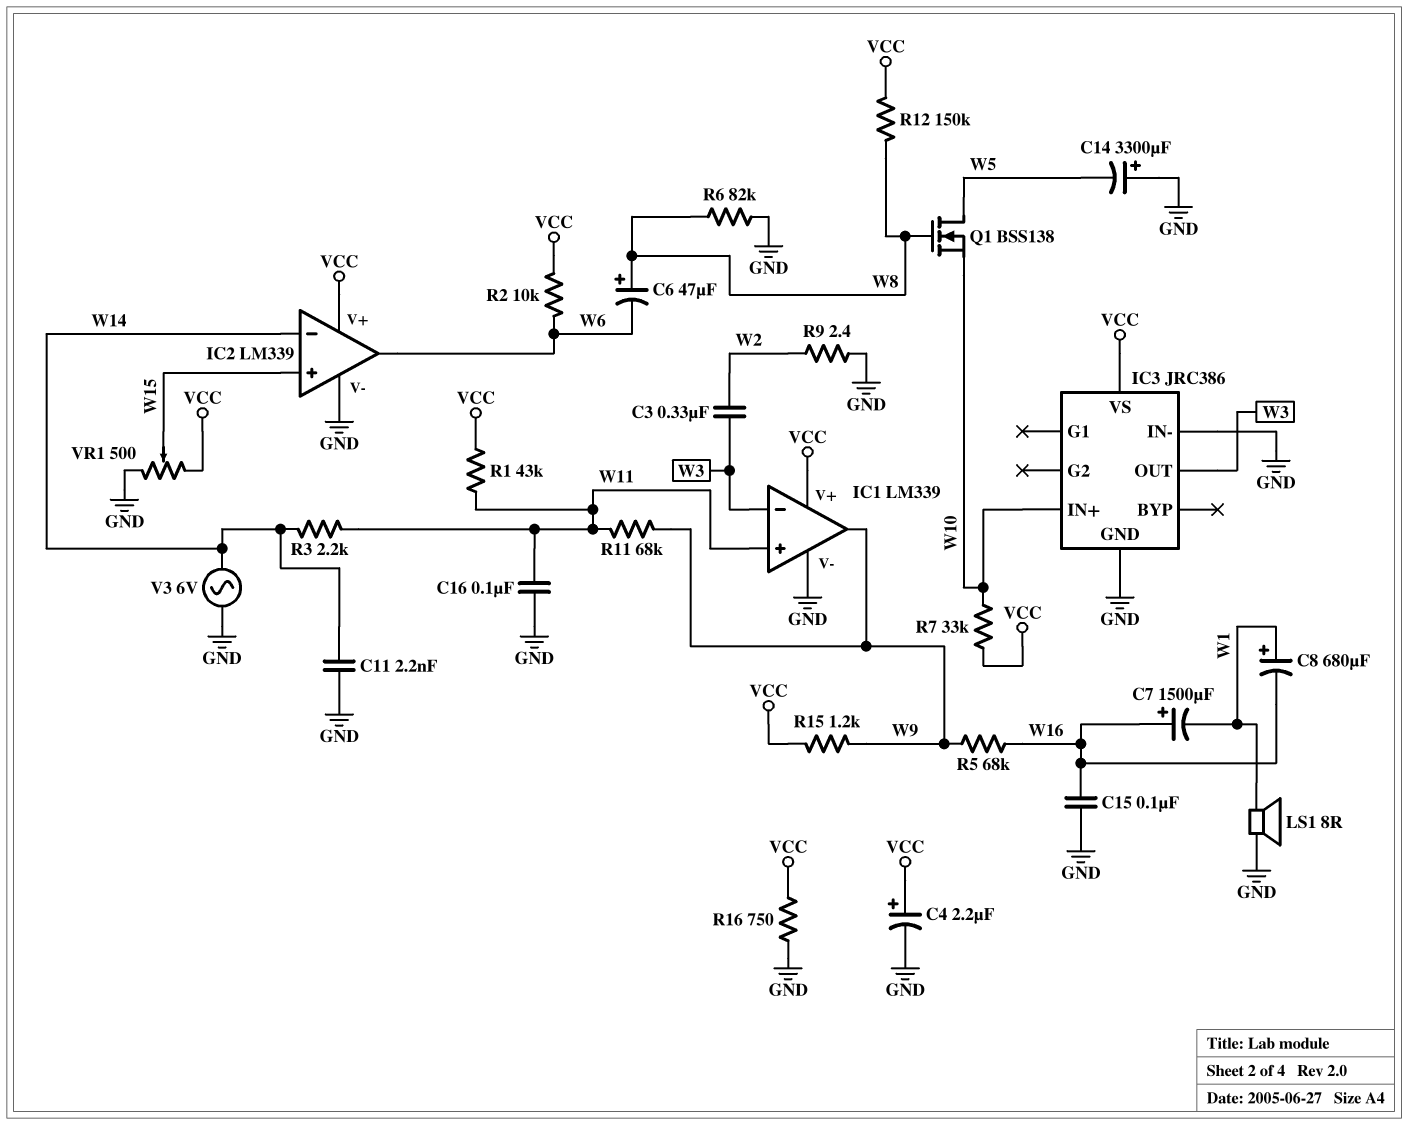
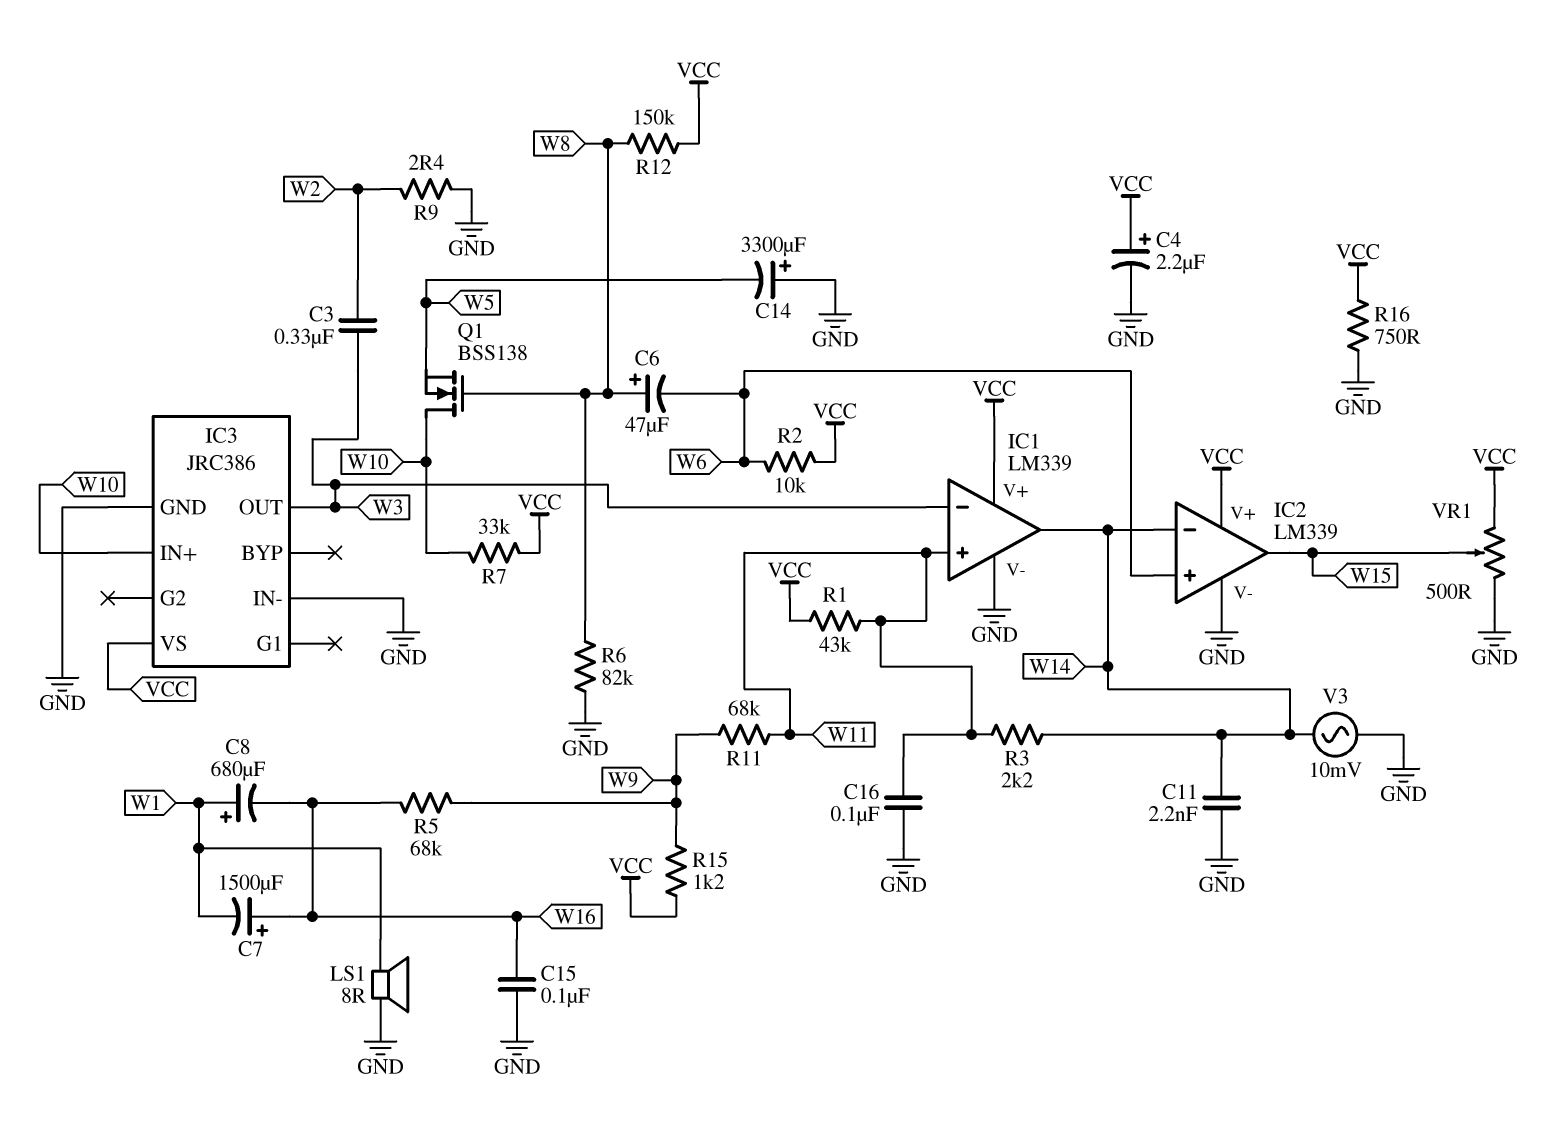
IC1 pin out: W9 -> W14
IC2 pin in+: W15 -> W6
IC2 pin out: W6 -> W15
Q1: NMOS BSS138 (G W8, D W5, S W10) -> NMOS BSS138 (G W8, D W10, S W5)
V3: AC 6V (GND, W14) -> AC 10mV (GND, W14)

